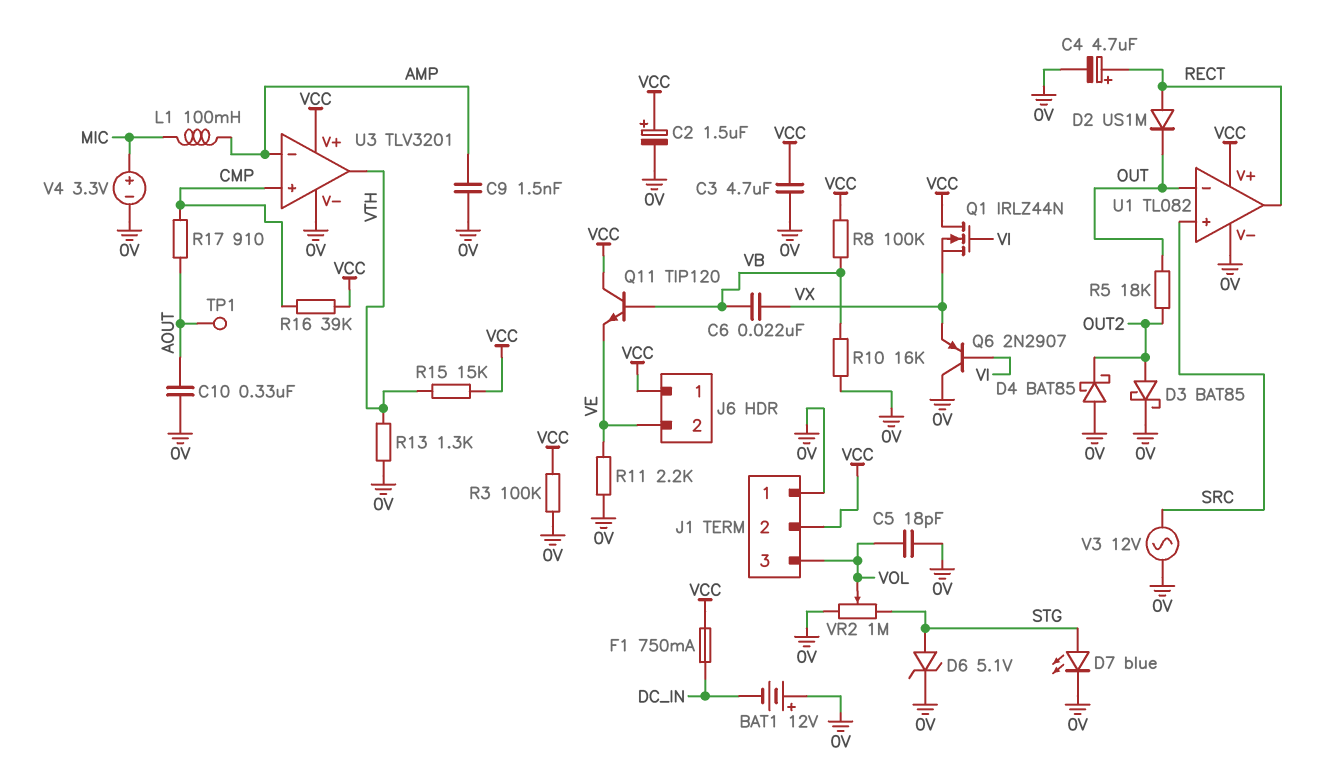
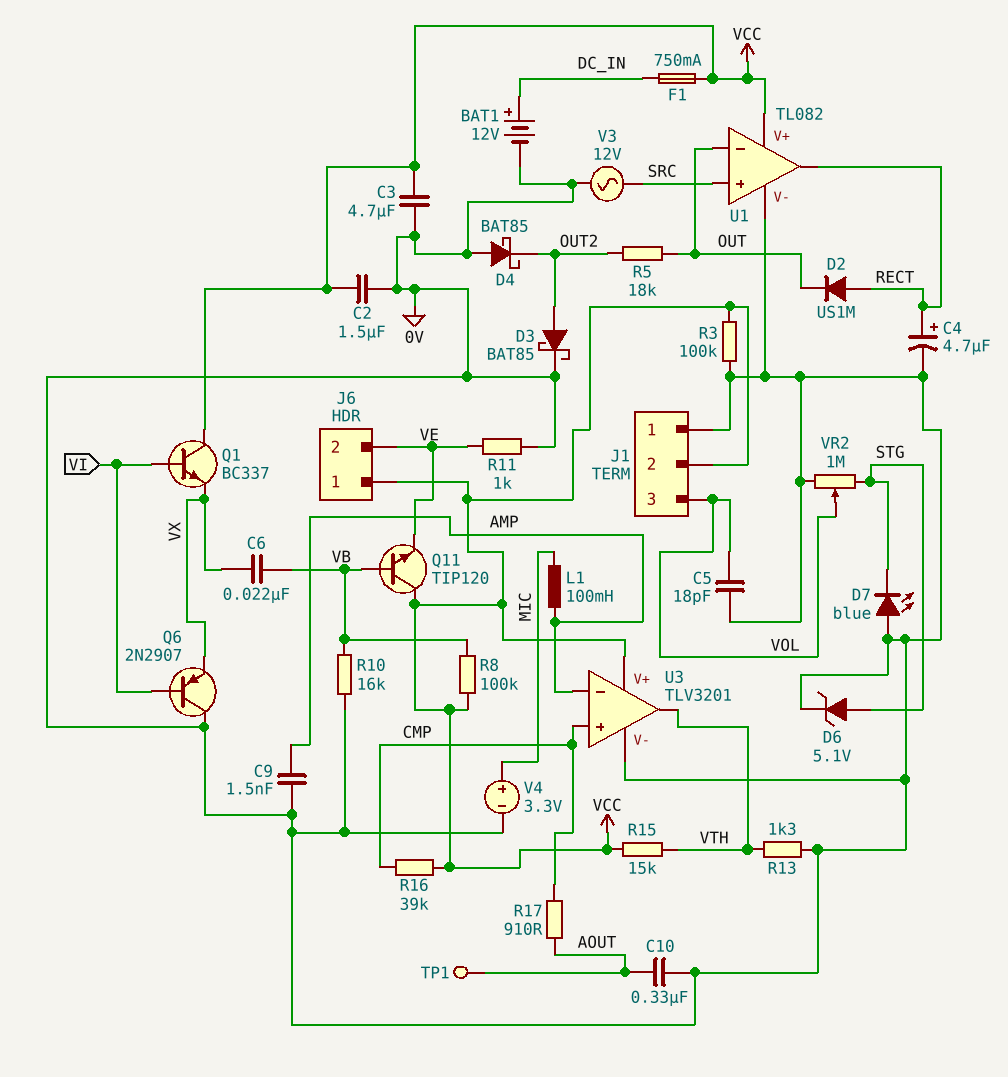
BAT1: 12V (plus 0V, minus DC_IN) -> 12V (plus DC_IN, minus 0V)
C2: 1.5uF (plus VCC, minus 0V) -> 1.5uF (0V, VCC)
D7: LED blue (A STG, K 0V) -> LED blue (A 0V, K STG)
Q1: NMOS IRLZ44N (G VI, D VCC, S VX) -> NPN BC337 (B VI, C VCC, E VX)
R11: 2.2k (0V, VE) -> 1k (0V, VE)

